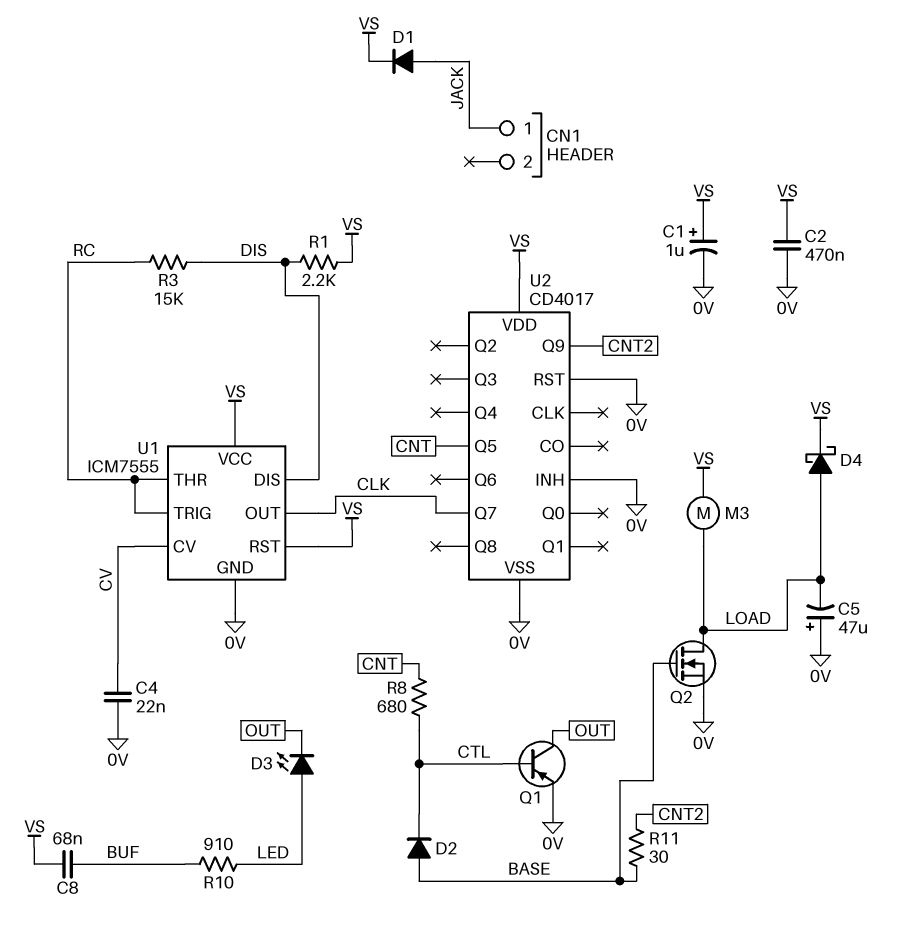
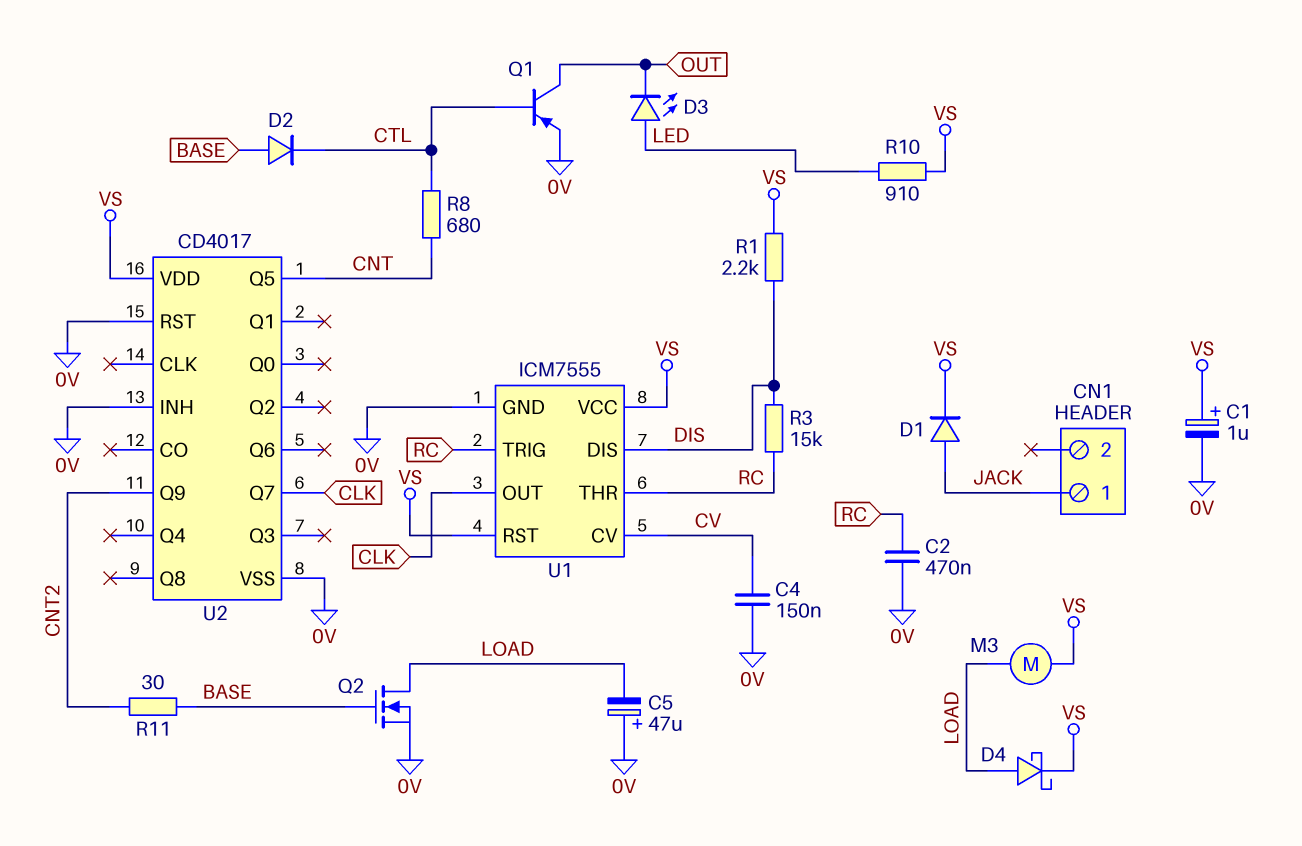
C2: 470nF (0V, VS) -> 470nF (0V, RC)
C4: 22nF (0V, CV) -> 150nF (0V, CV)
C8: 68nF (BUF, VS) -> none
R10: 910 (BUF, LED) -> 910 (LED, VS)

